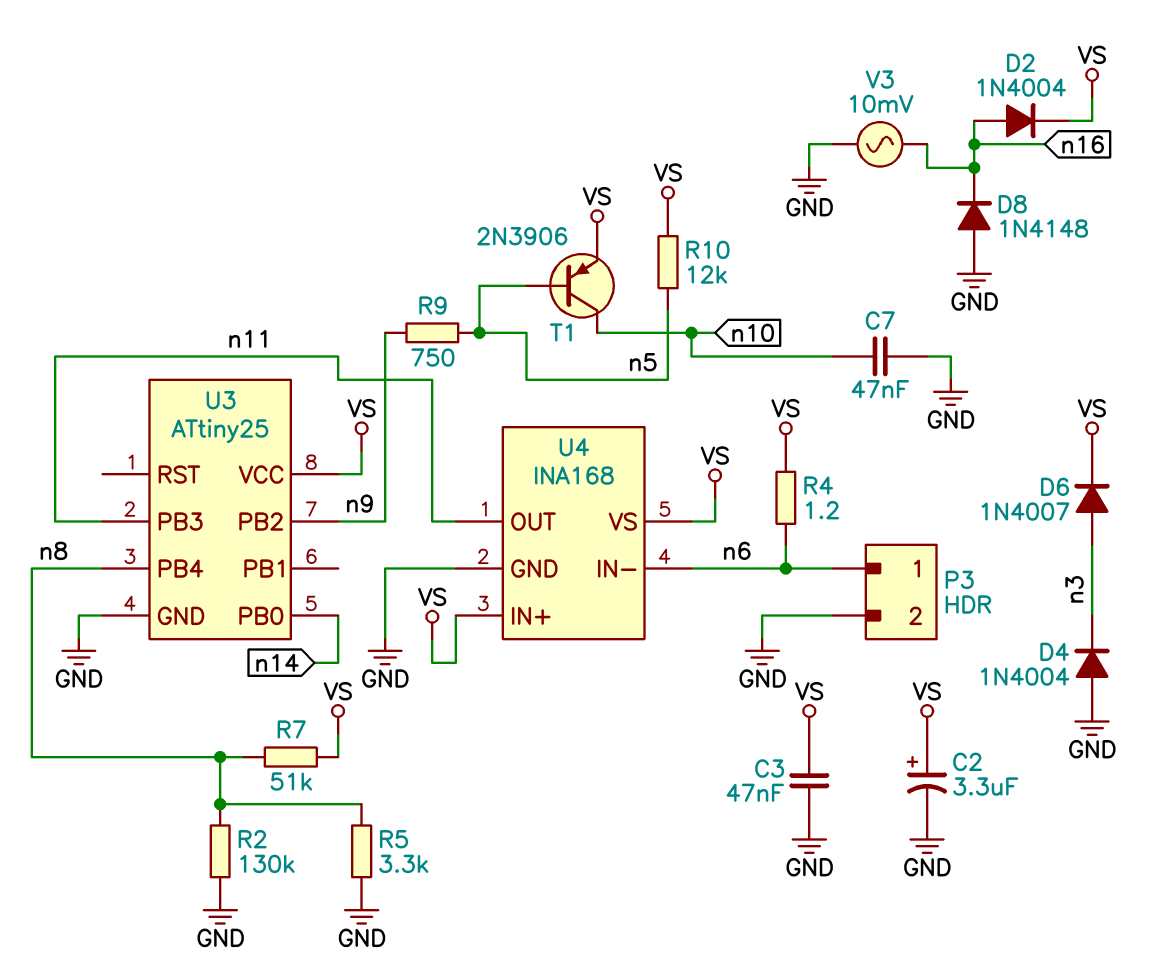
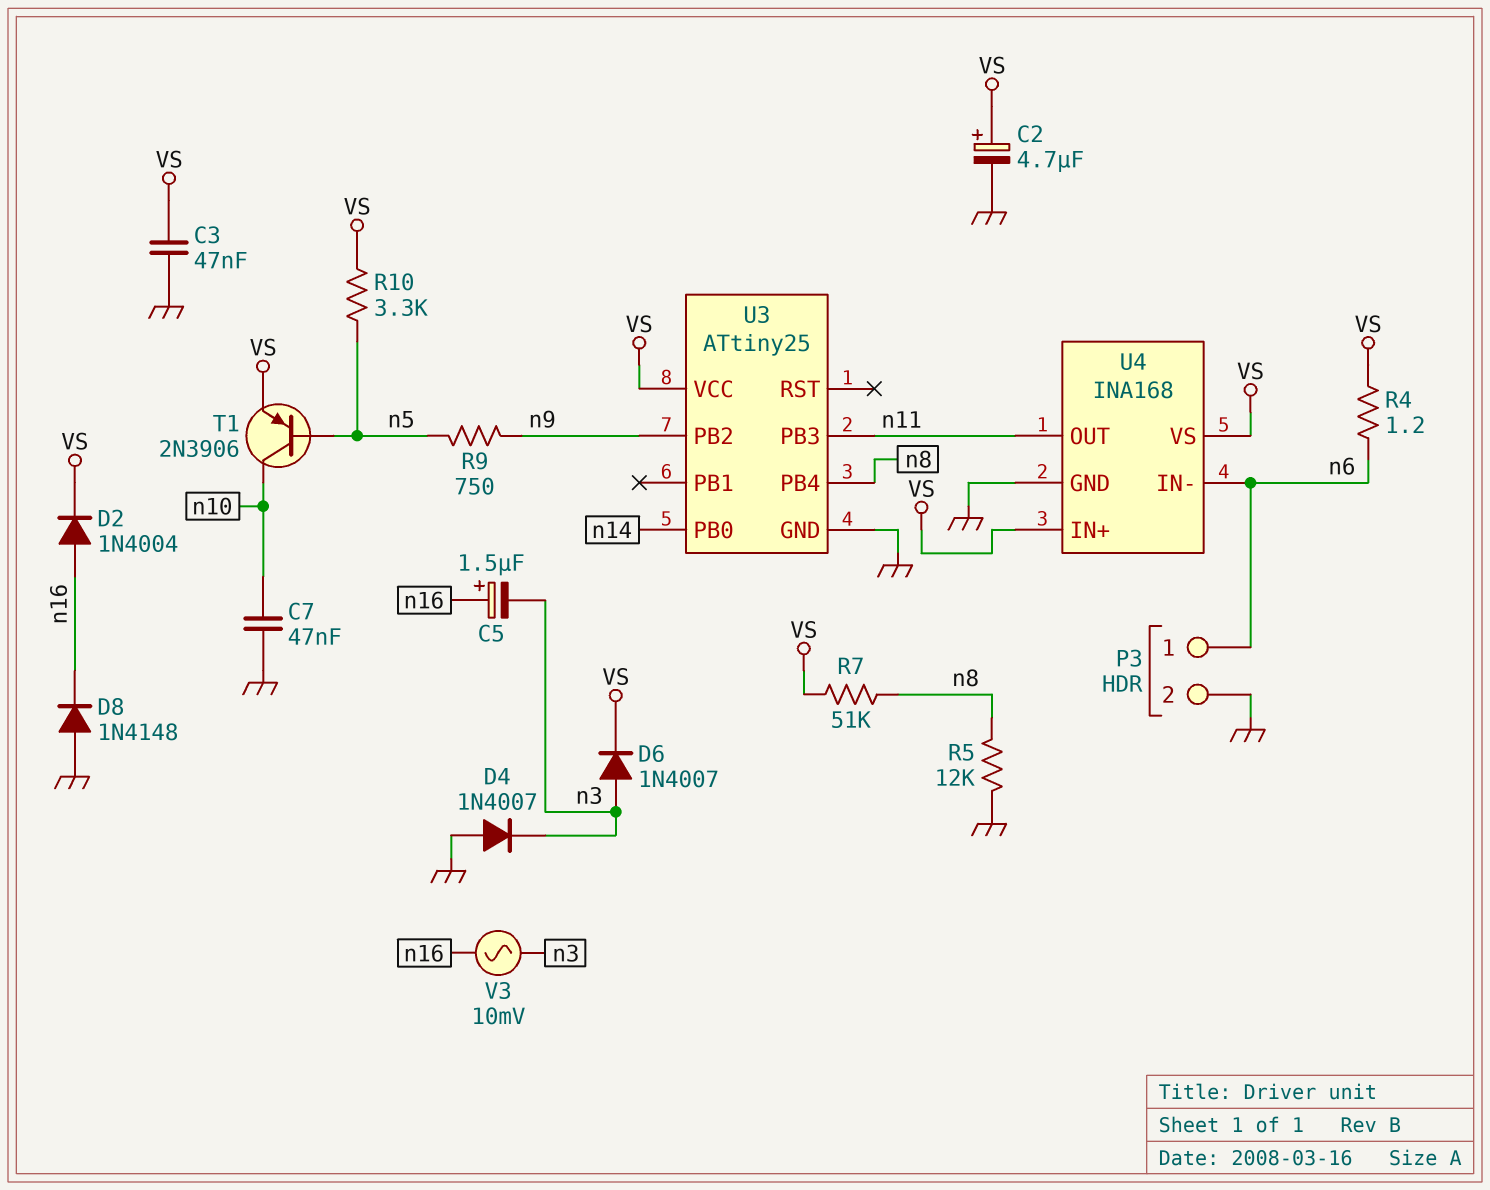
C2: 3.3uF (plus VS, minus GND) -> 4.7uF (plus VS, minus GND)
C5: none -> 1.5uF (plus n16, minus n3)
D4: diode 1N4004 (A GND, K n3) -> diode 1N4007 (A GND, K n3)
R2: 130k (GND, n8) -> none
R5: 3.3k (GND, n8) -> 12k (GND, n8)
R10: 12k (VS, n5) -> 3.3k (VS, n5)
V3: AC 10mV (GND, n16) -> AC 10mV (n3, n16)

